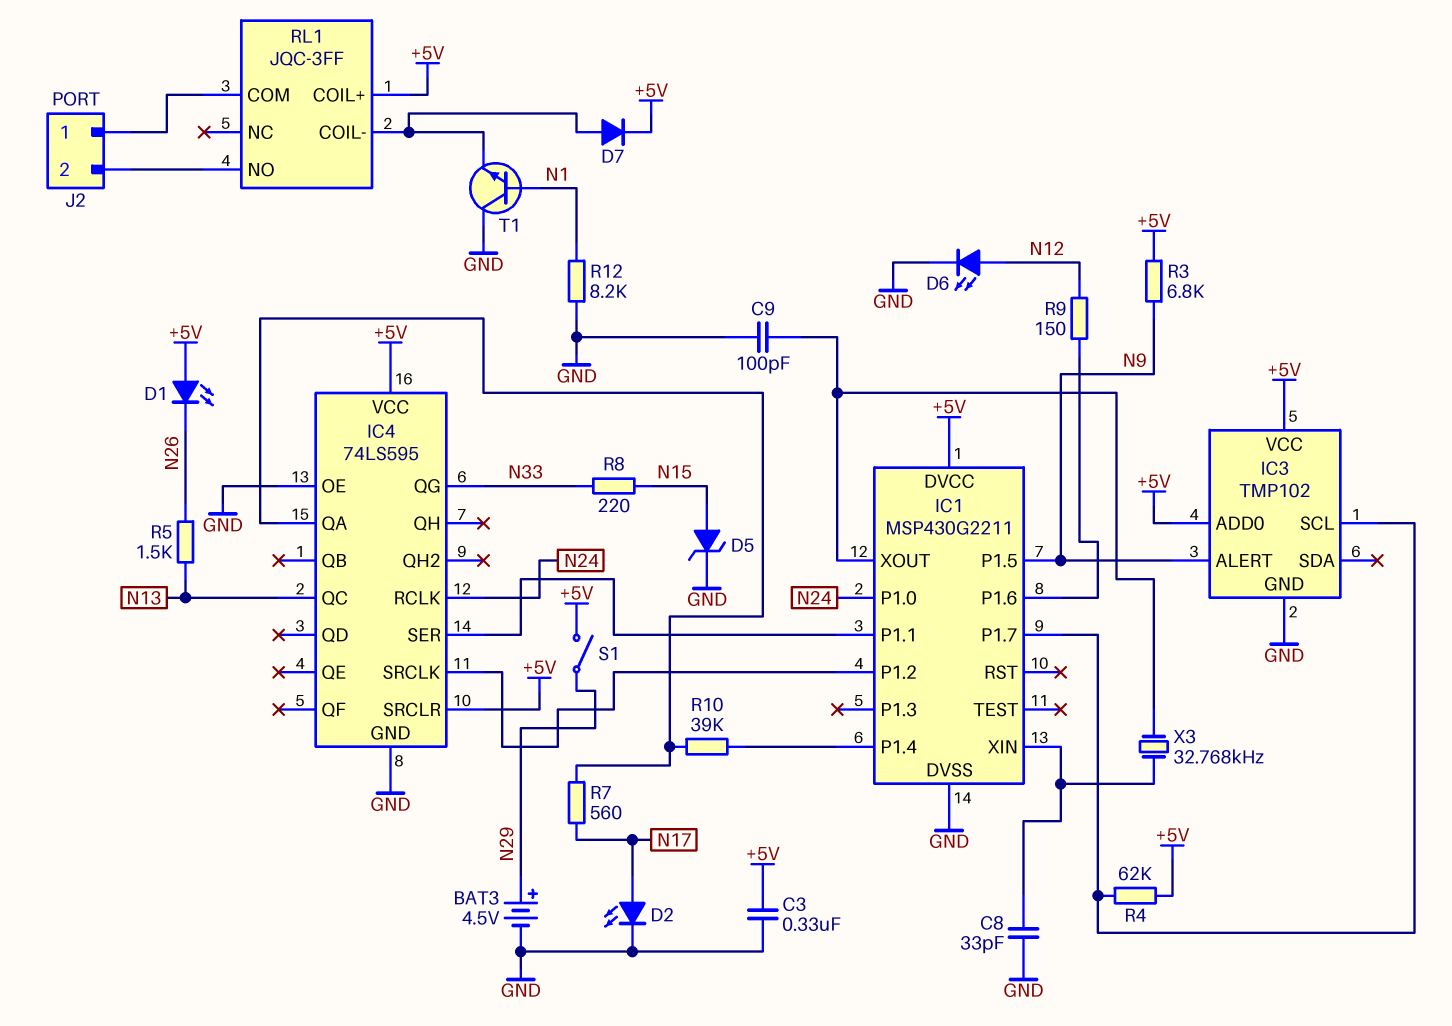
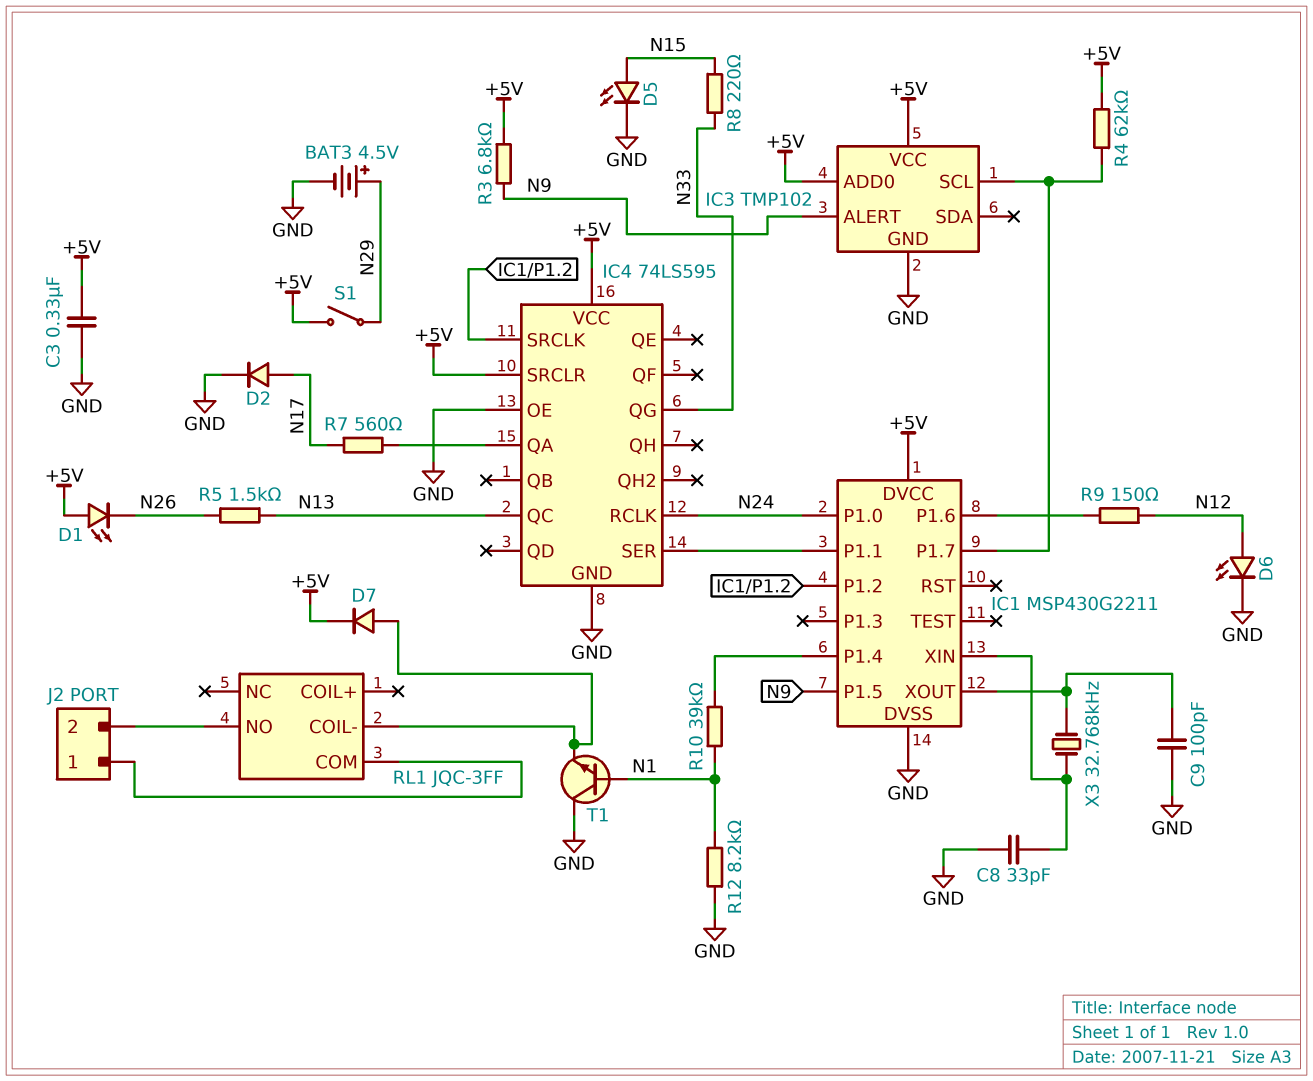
D2: LED (A N17, K GND) -> diode (A N17, K GND)
D5: zener (A N15, K GND) -> LED (A N15, K GND)
R10: 39k (IC1/P1.4, IC4/QA) -> 39k (IC1/P1.4, N1)
RL1 pin COIL+: +5V -> none

